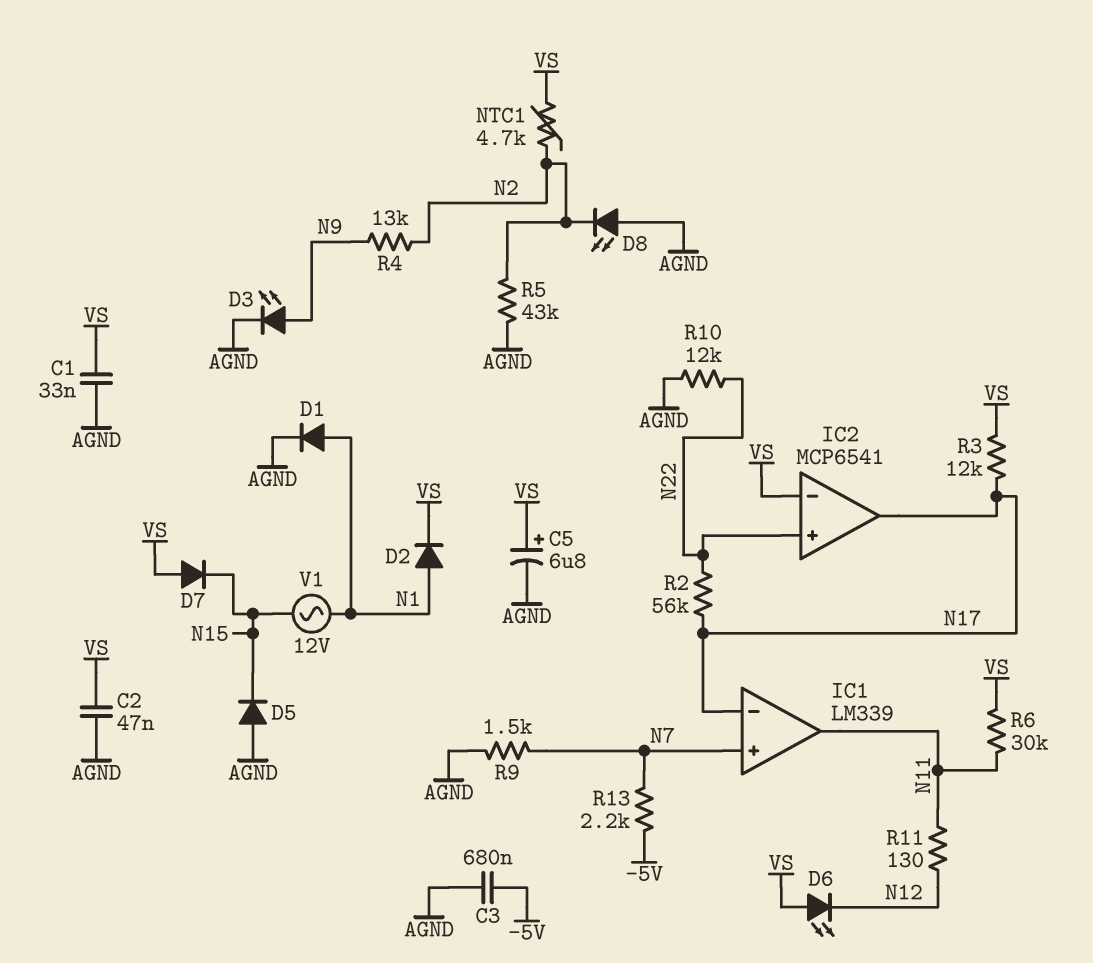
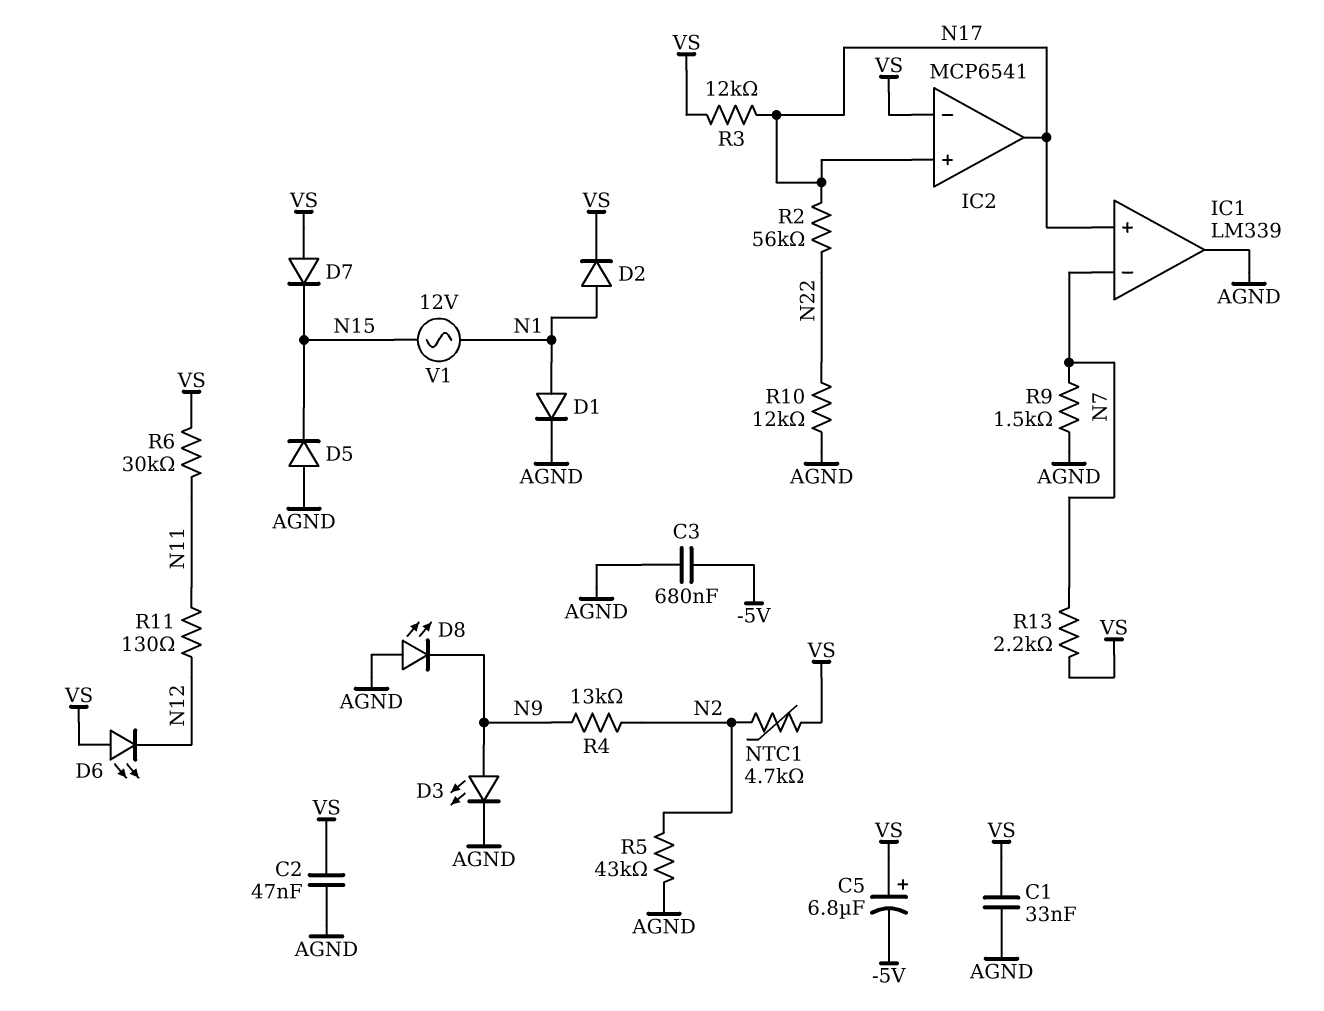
C5: 6.8uF (plus VS, minus AGND) -> 6.8uF (plus VS, minus -5V)
D8: LED (A AGND, K N2) -> LED (A AGND, K N9)
IC1 pin in+: N7 -> N17
IC1 pin in-: N17 -> N7
IC1 pin out: N11 -> AGND
IC2 pin in+: N22 -> N17
R13: 2.2k (-5V, N7) -> 2.2k (N7, VS)

